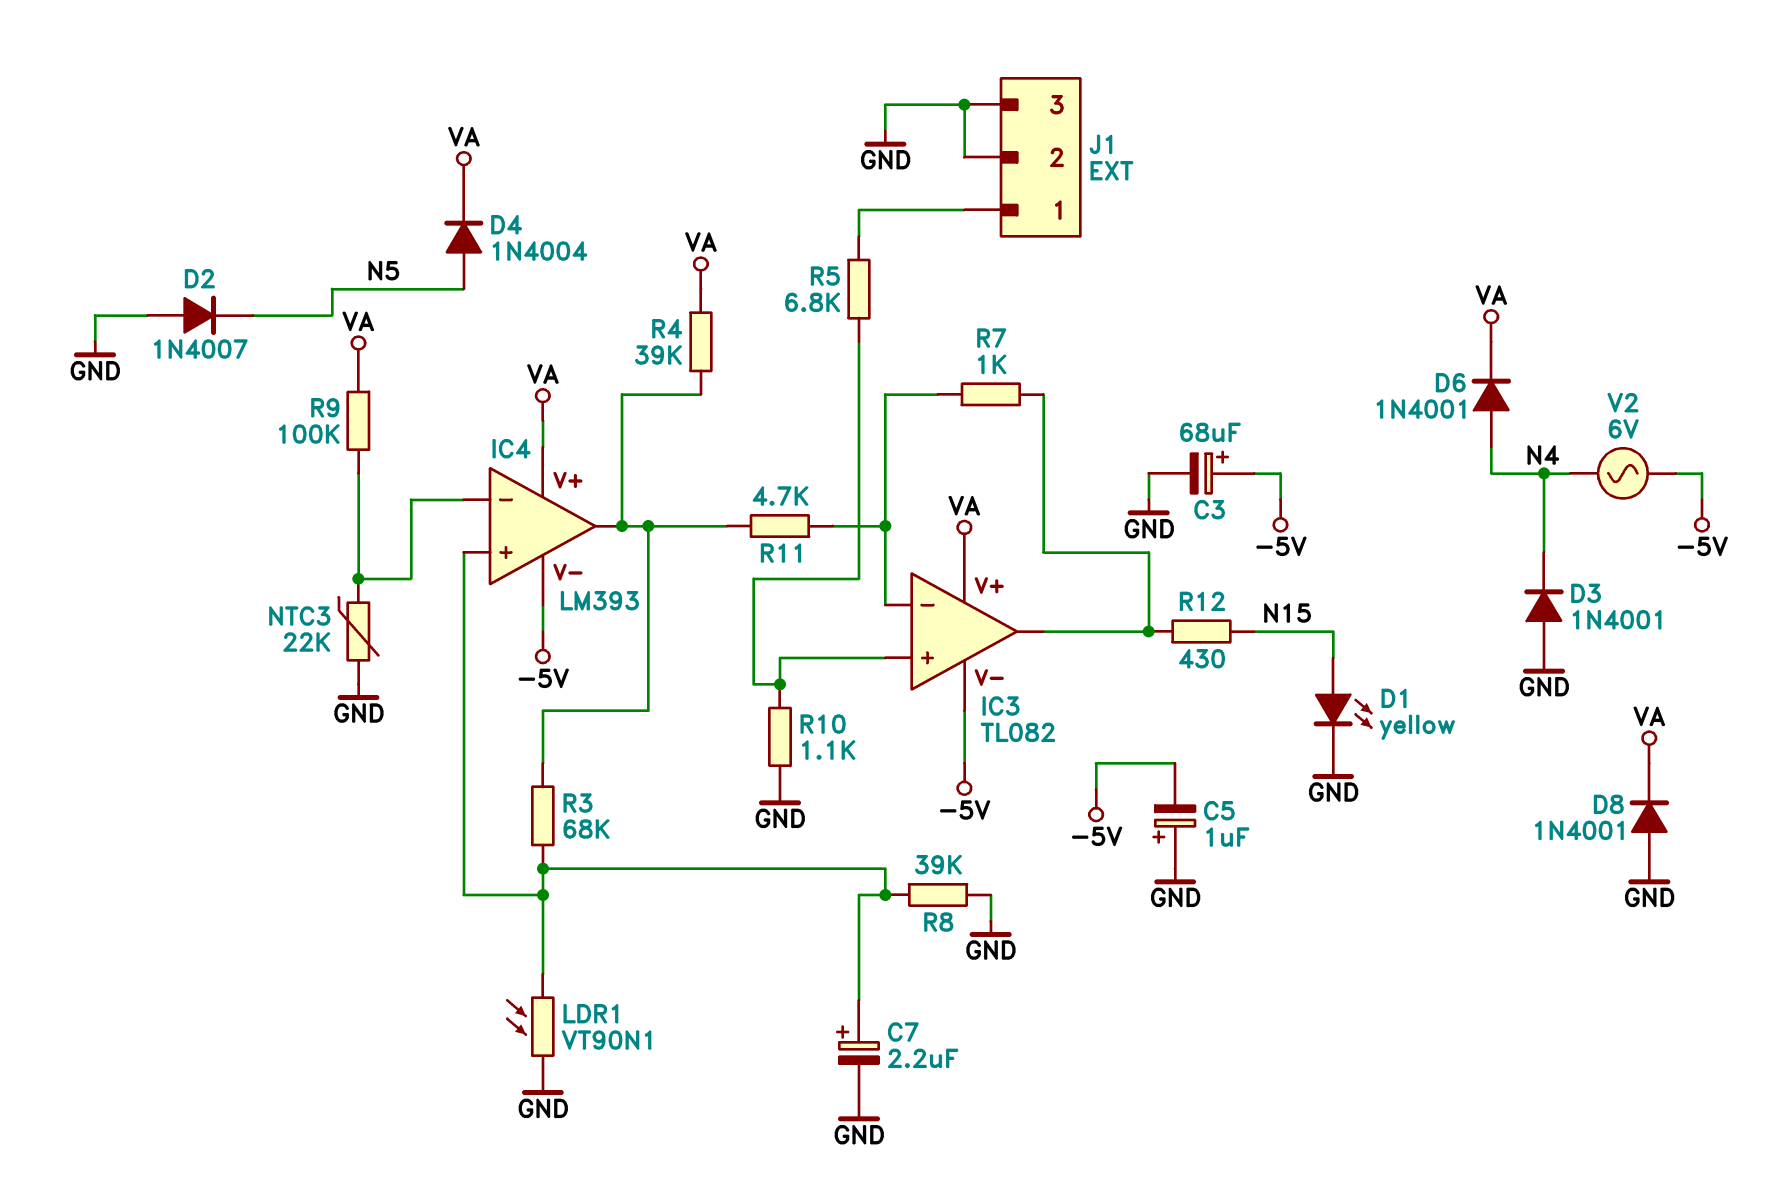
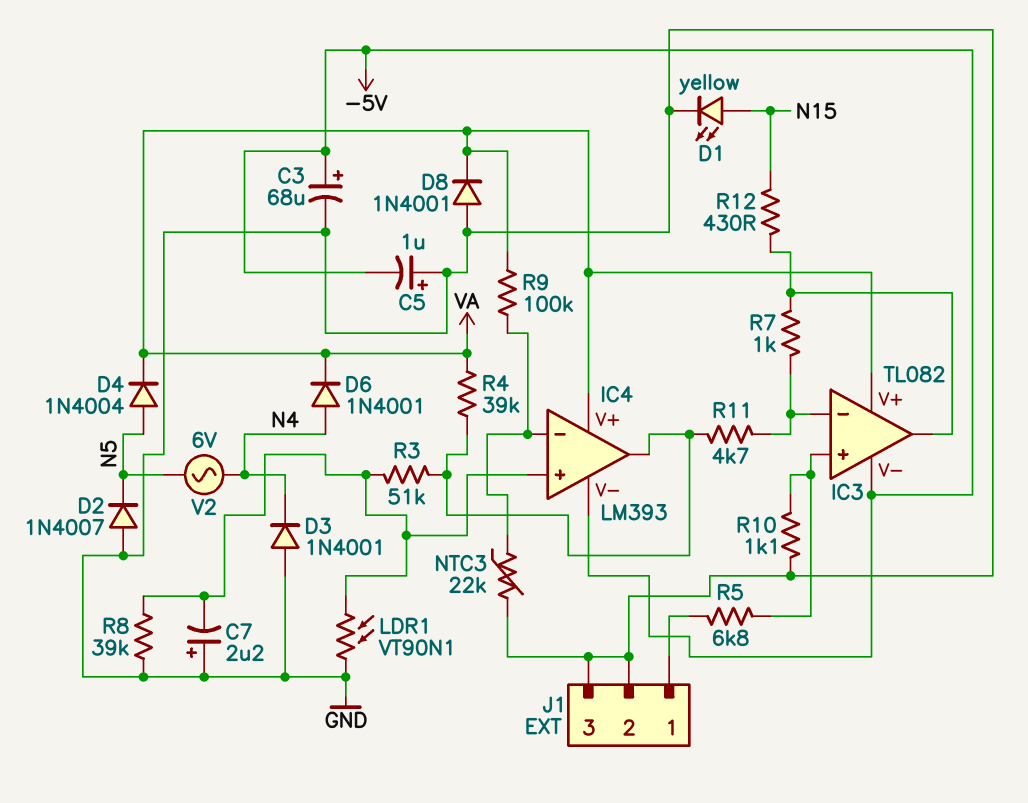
C7: 2.2uF (plus IC4/in+, minus GND) -> 2.2uF (plus GND, minus IC4/in+)
R3: 68k (IC4/in+, IC4/out) -> 51k (IC4/in+, IC4/out)
V2: AC 6V (-5V, N4) -> AC 6V (N4, N5)

